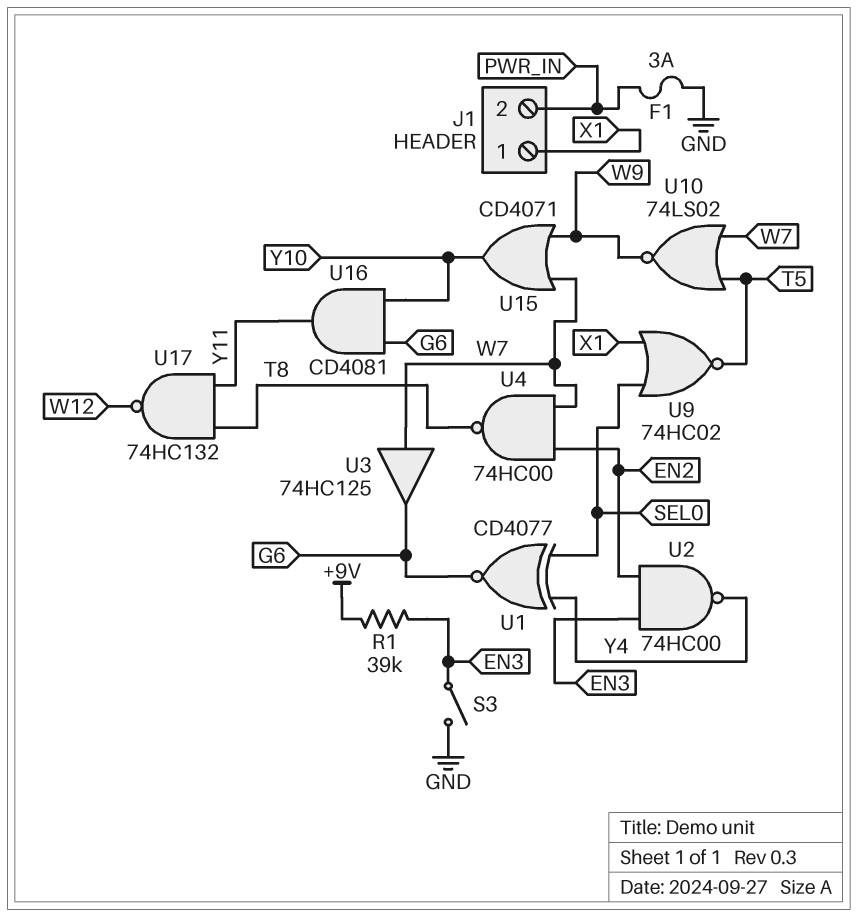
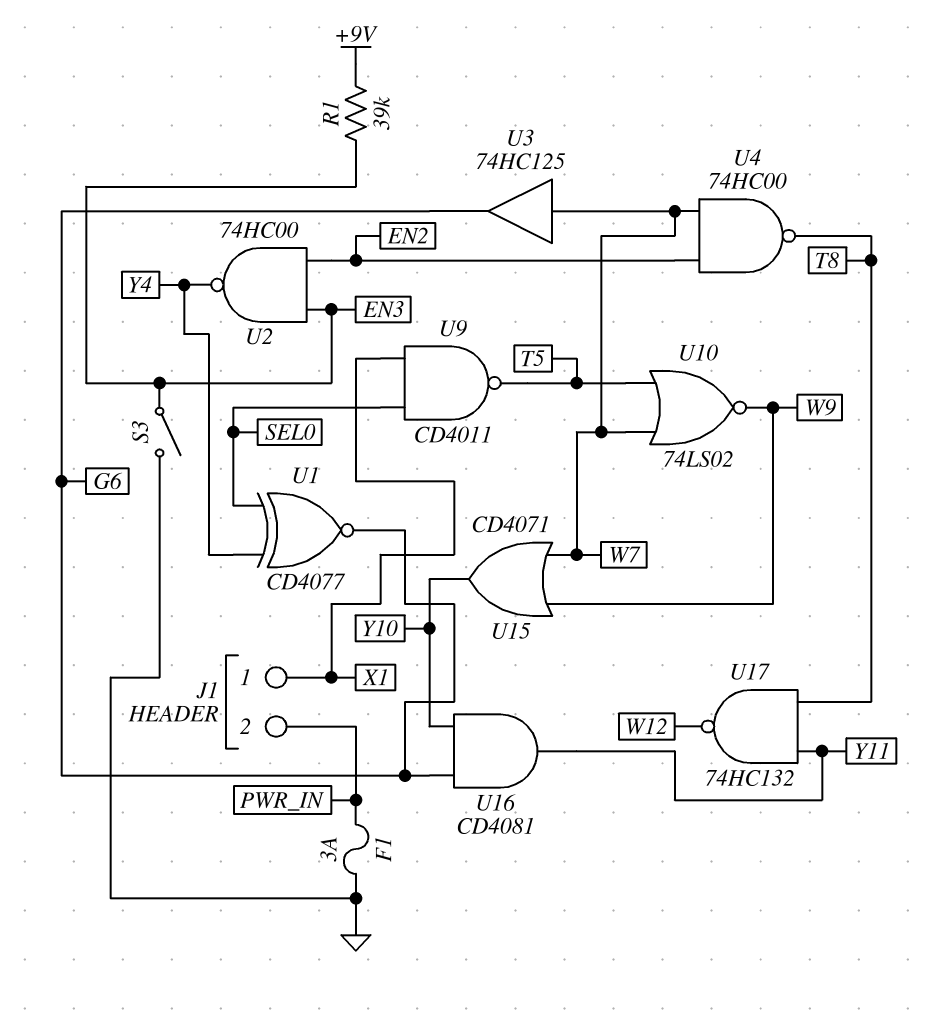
U9: NOR 74HC02 (in SEL0, in X1, out T5) -> NAND CD4011 (in SEL0, in X1, out T5)

